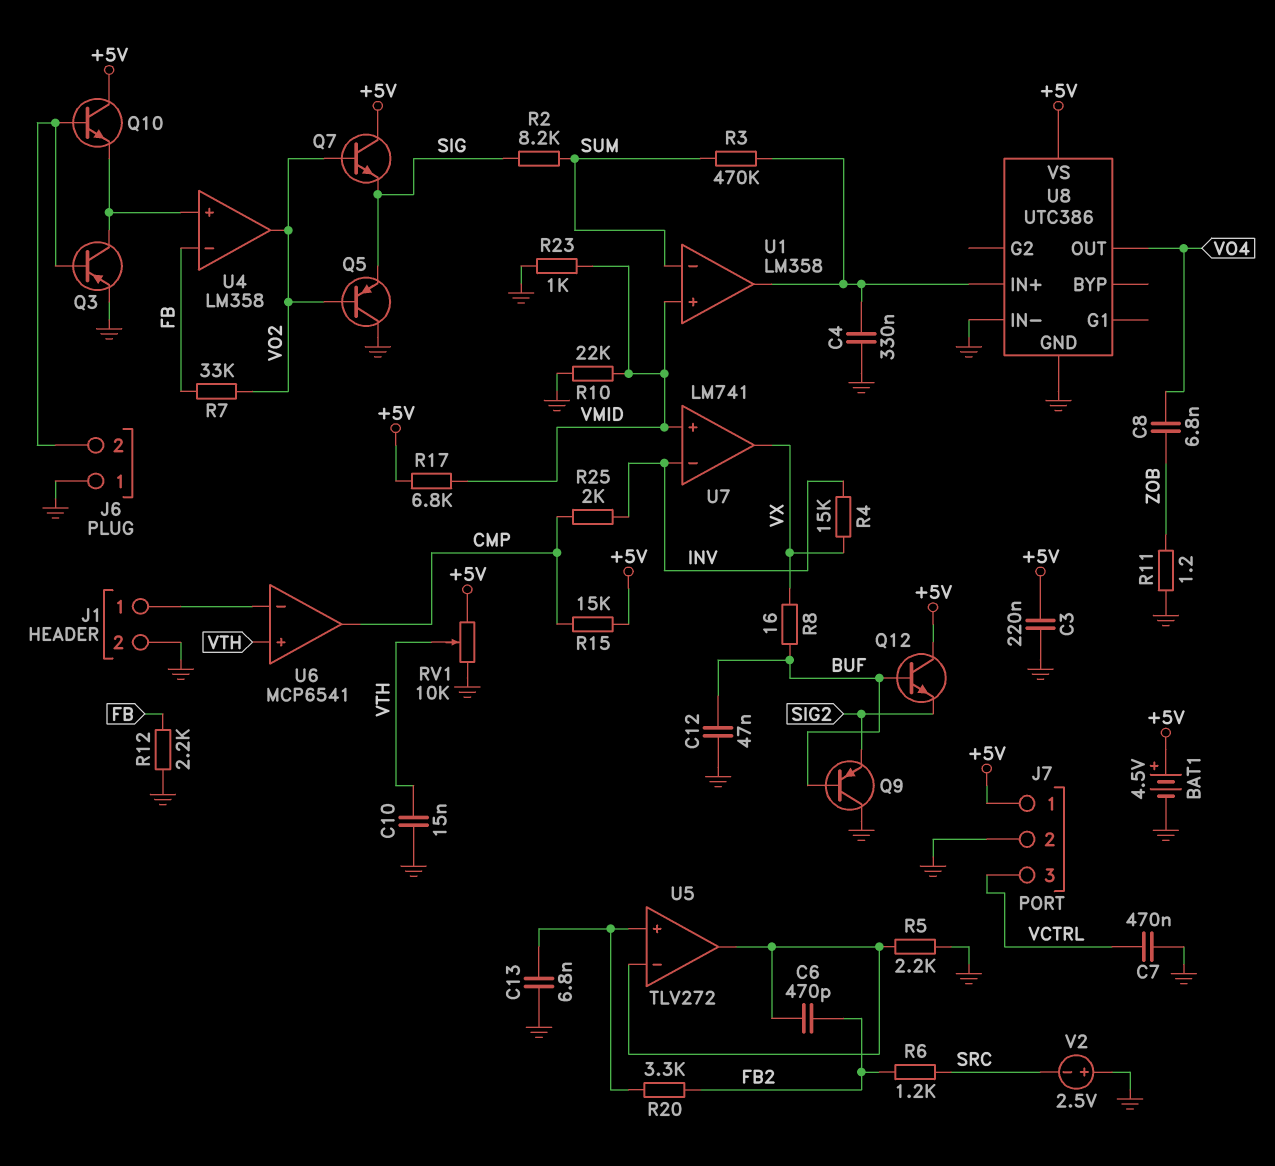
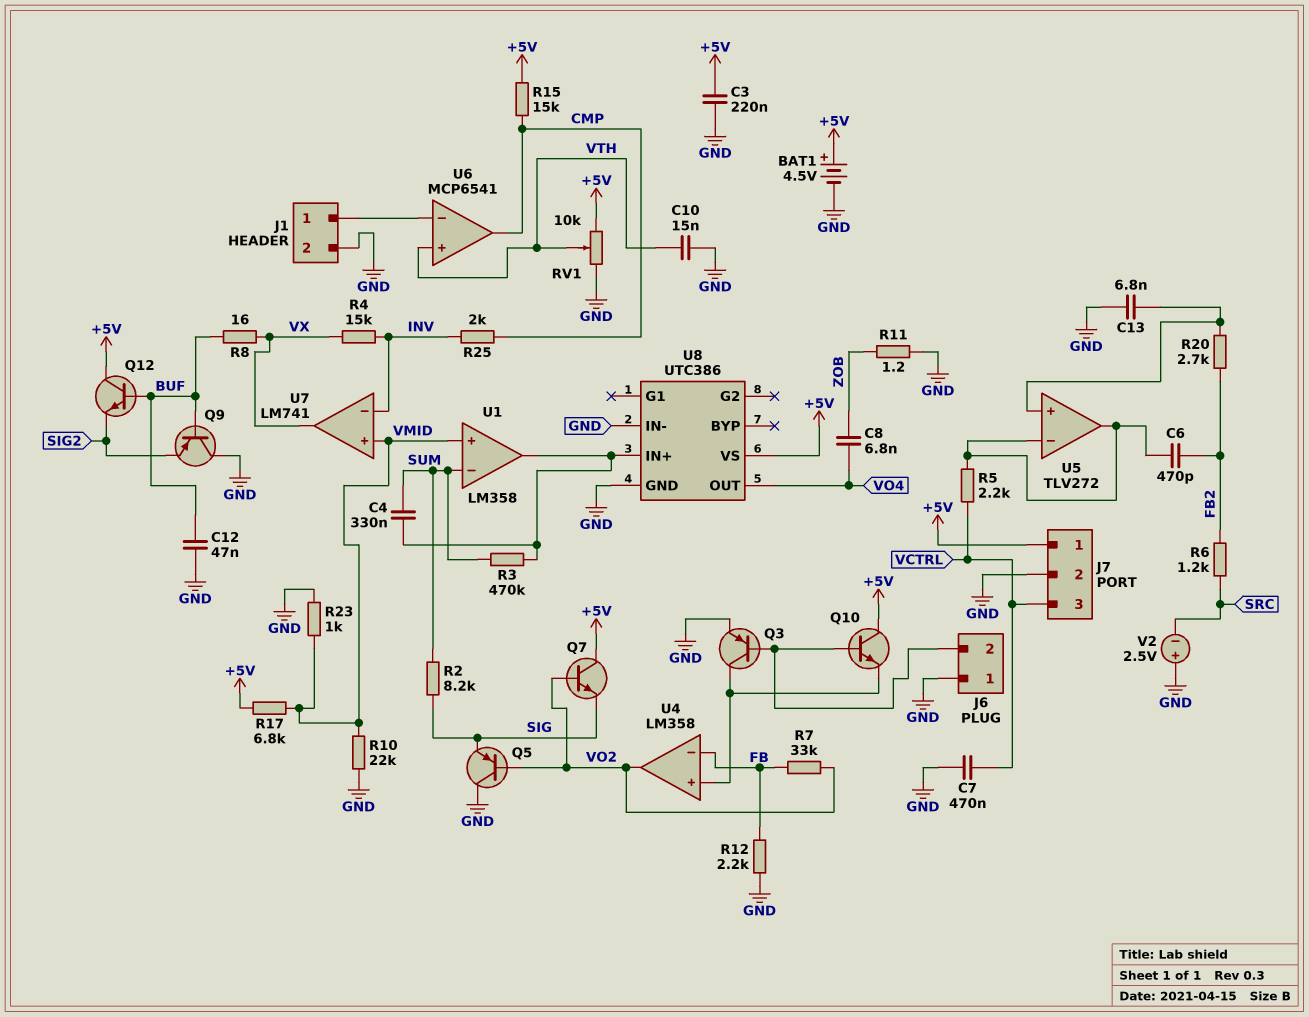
C4: 330nF (GND, U1/out) -> 330nF (SUM, U1/out)
R5: 2.2k (GND, U5/in-) -> 2.2k (U5/in-, VCTRL)
R20: 3.3k (FB2, U5/in+) -> 2.7k (FB2, U5/in+)

